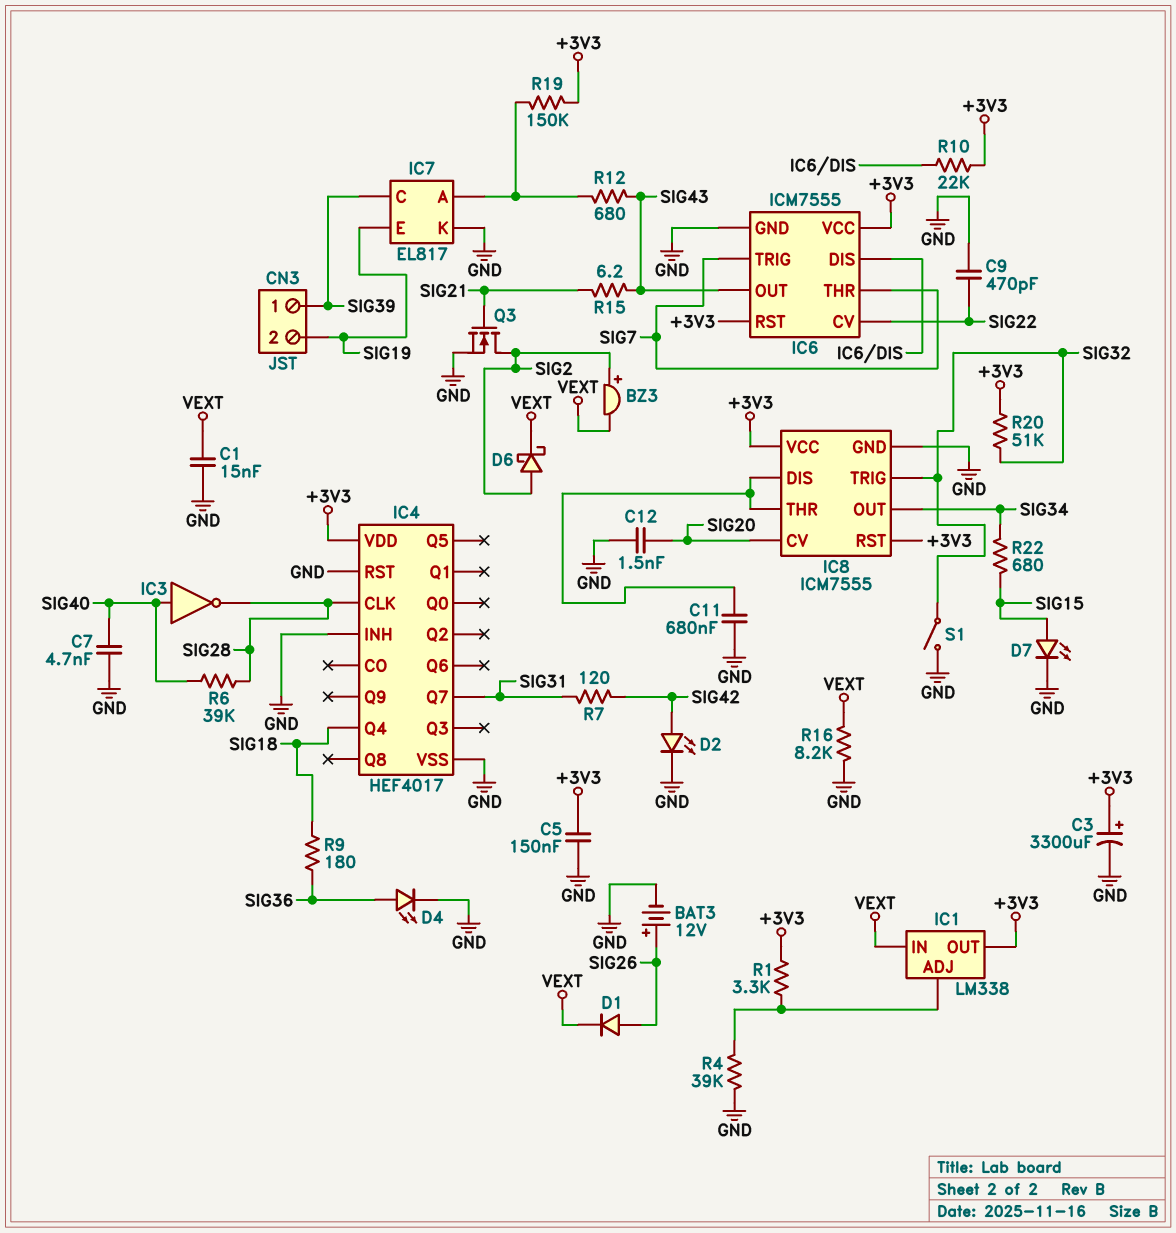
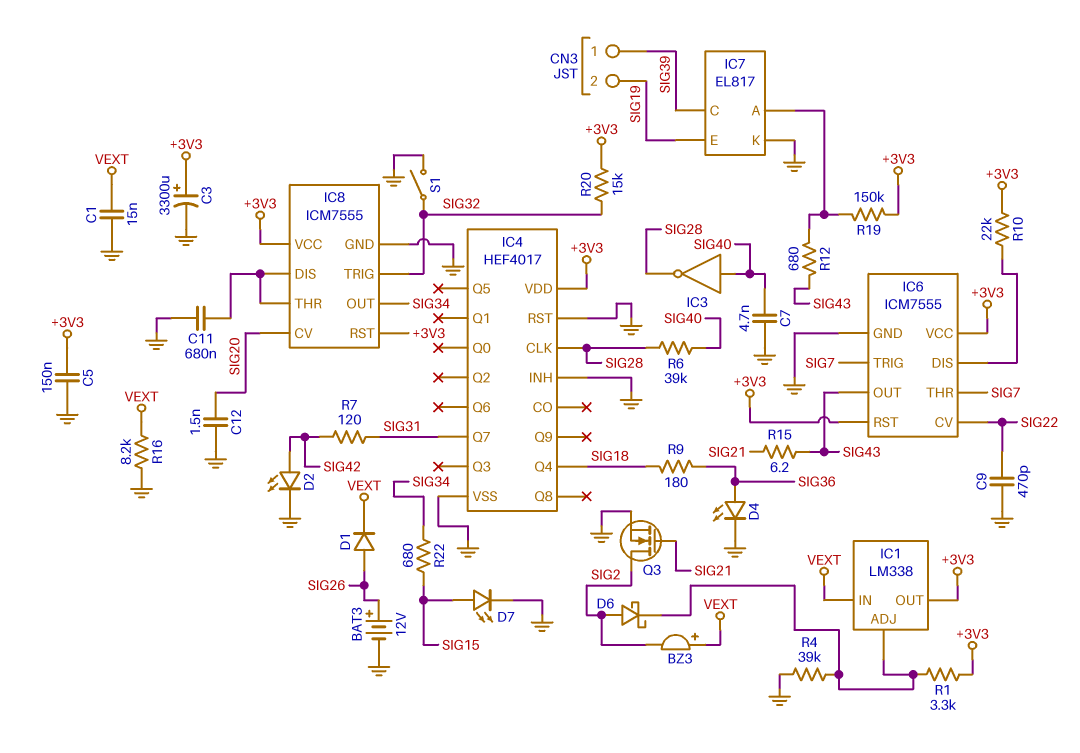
BZ3: buzzer (plus SIG2, minus VEXT) -> buzzer (plus VEXT, minus SIG2)
D6: schottky (A SIG2, K VEXT) -> schottky (A SIG2, K IC1/ADJ)
R20: 51k (+3V3, SIG32) -> 15k (+3V3, SIG32)

